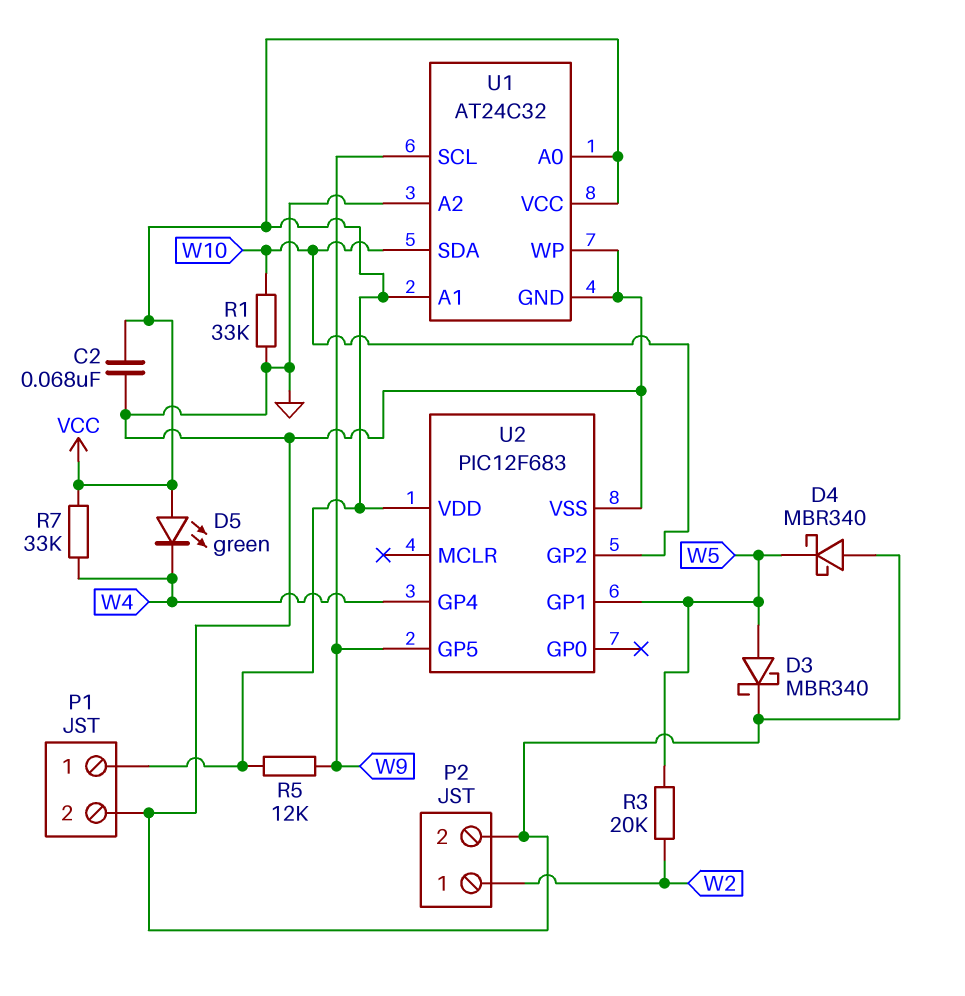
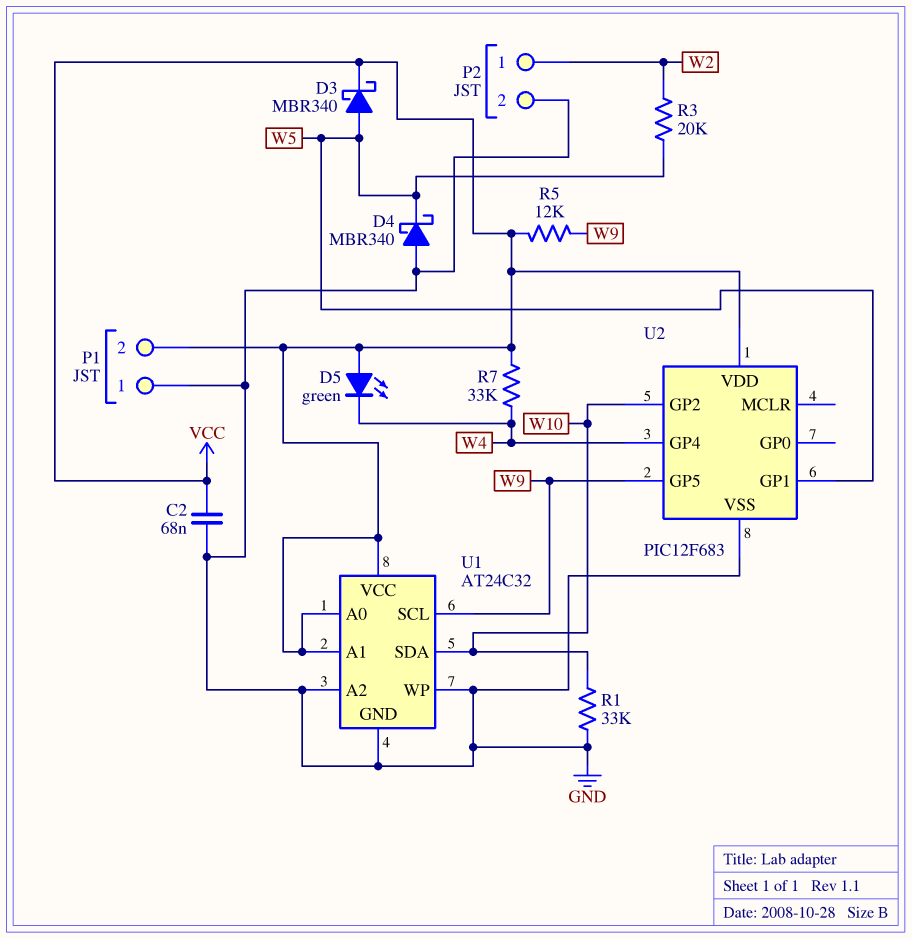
D3: schottky MBR340 (A W5, K GND) -> schottky MBR340 (A W5, K VCC)
P1 pin 1: VCC -> GND
P1 pin 2: GND -> VCC

